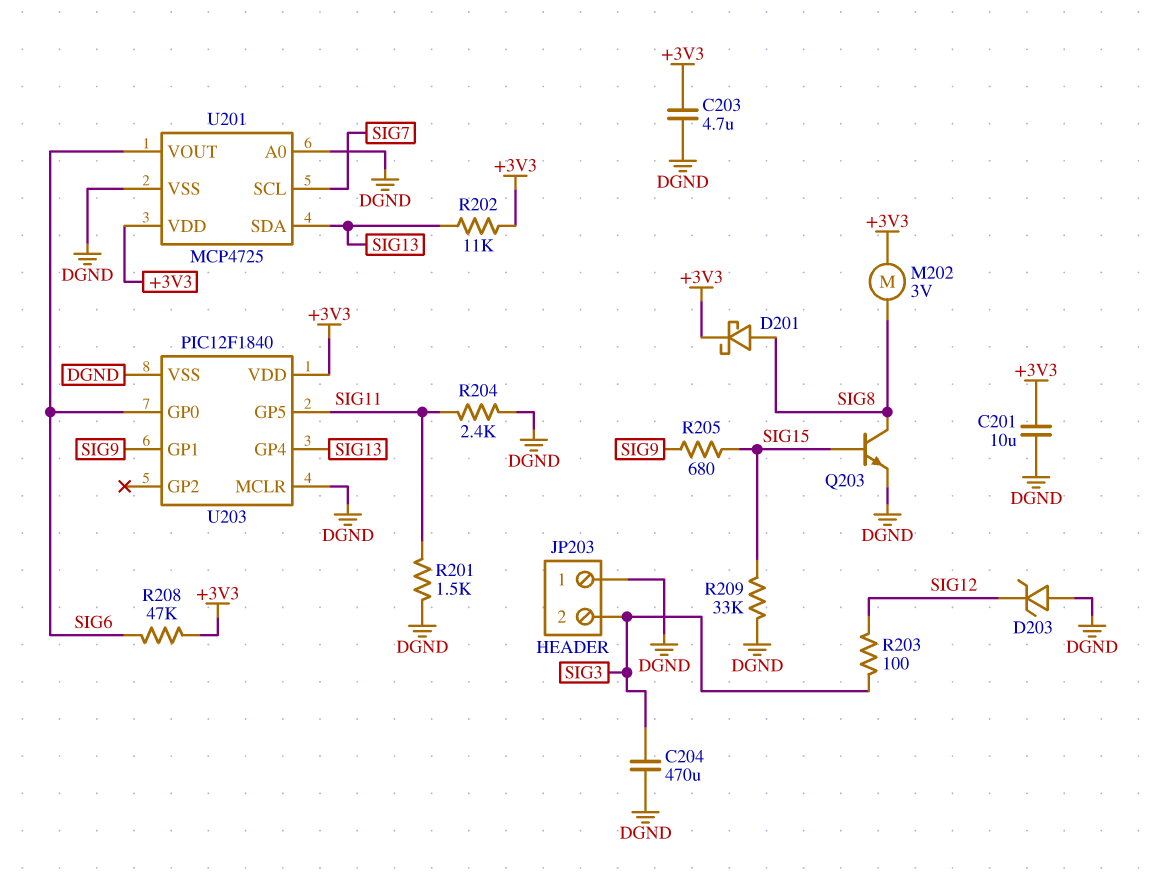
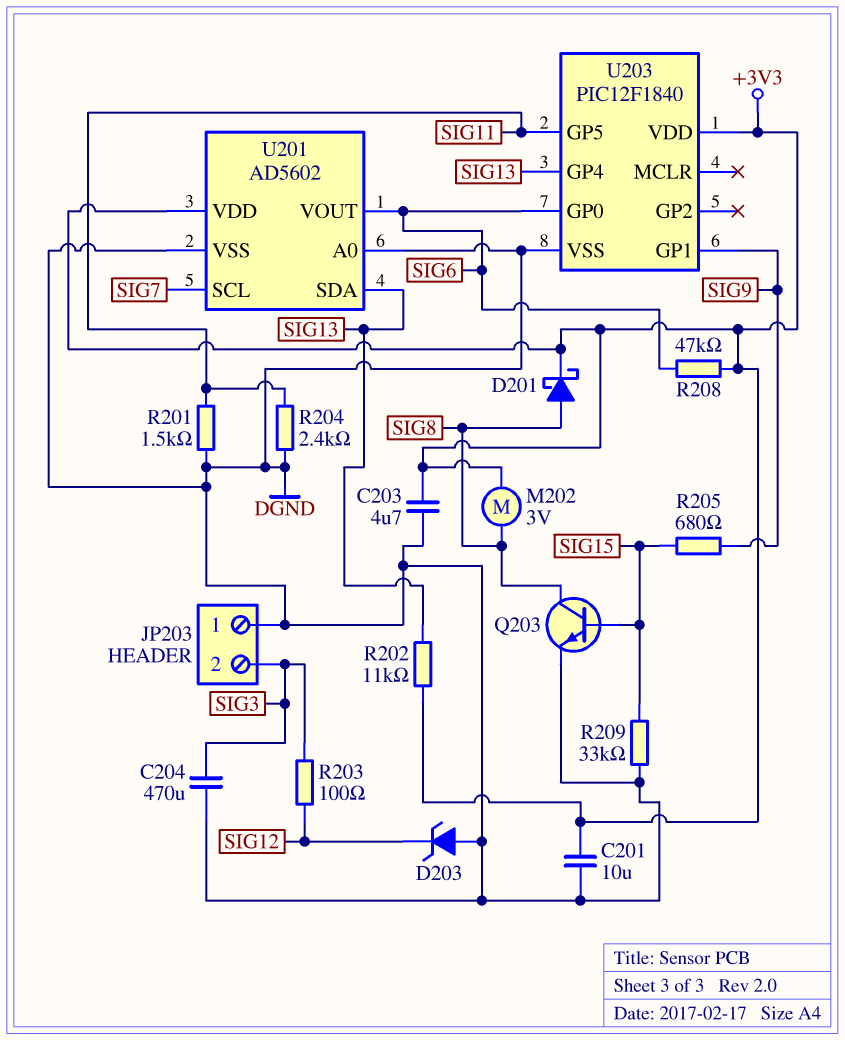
U201: MCP4725 -> AD5602
U203 pin MCLR: DGND -> none

